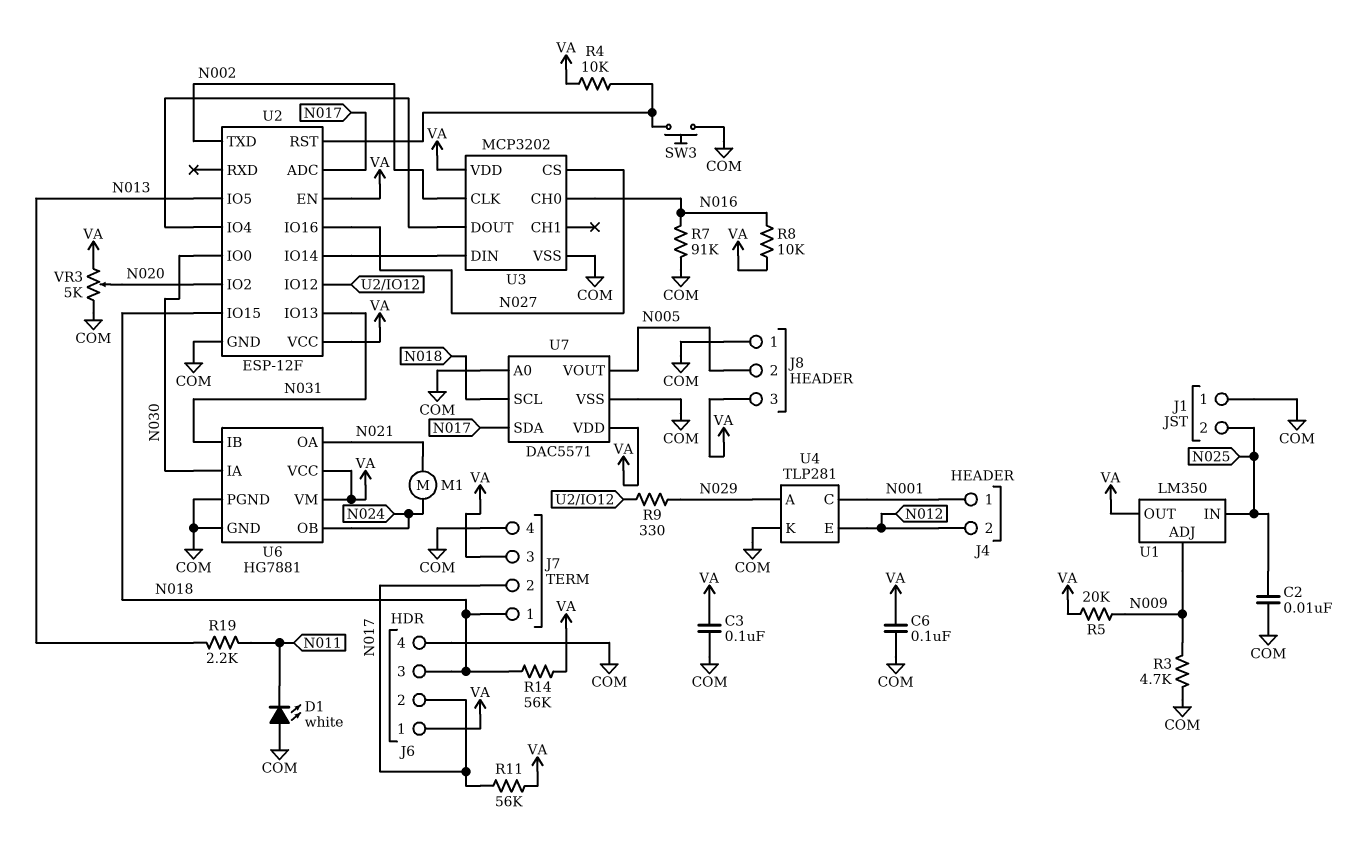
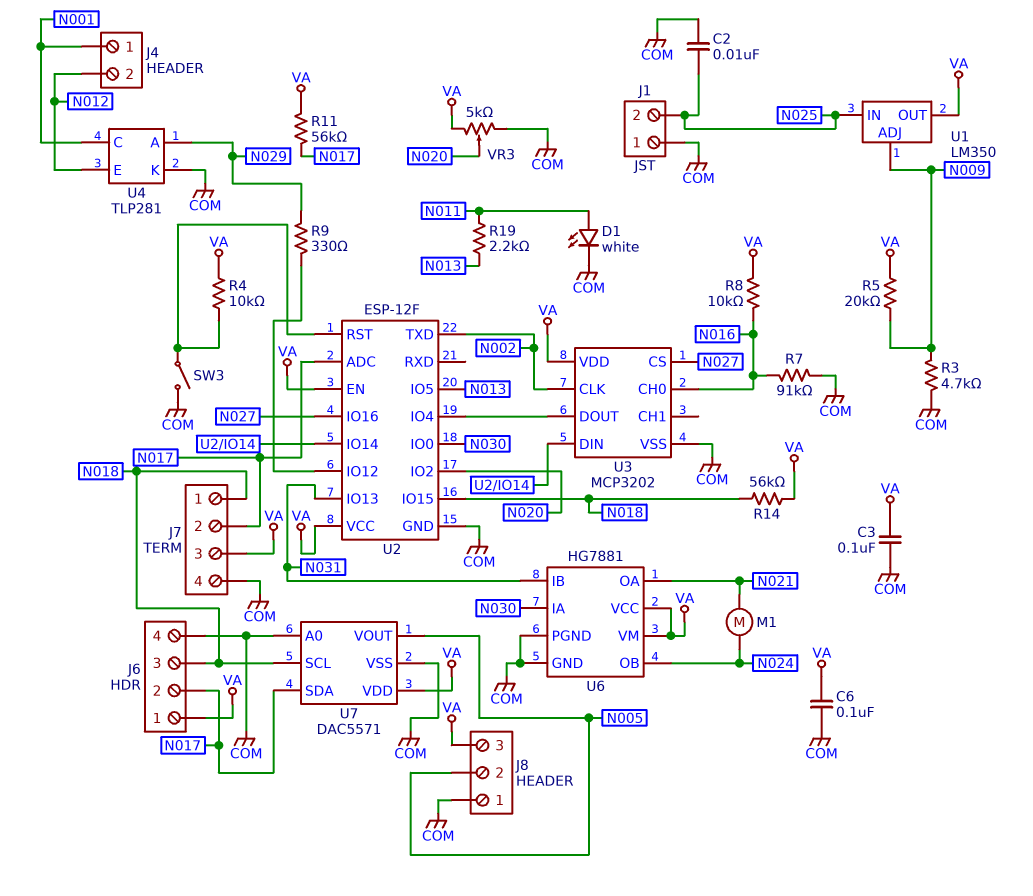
D1: LED white (A COM, K N011) -> LED white (A N011, K COM)
SW3: button (COM, U2/RST) -> switch (COM, U2/RST)

